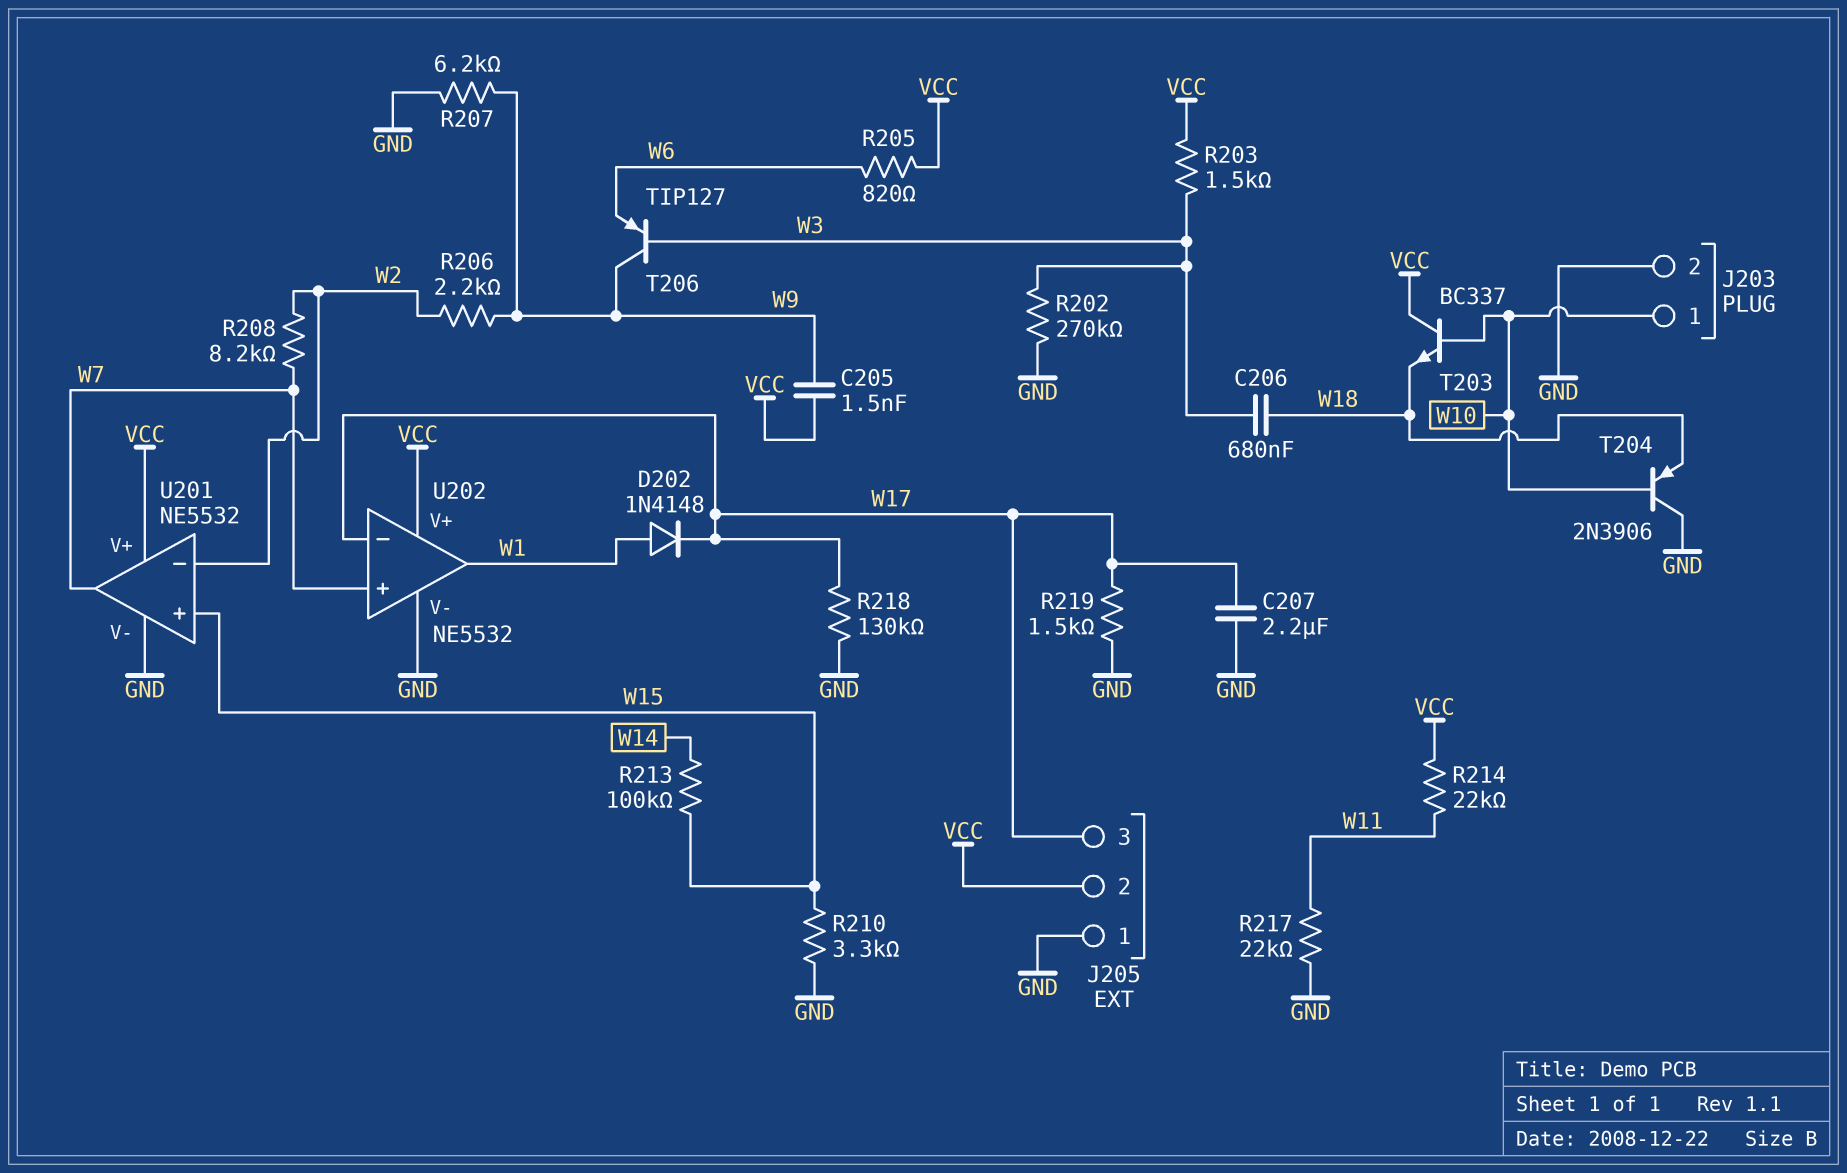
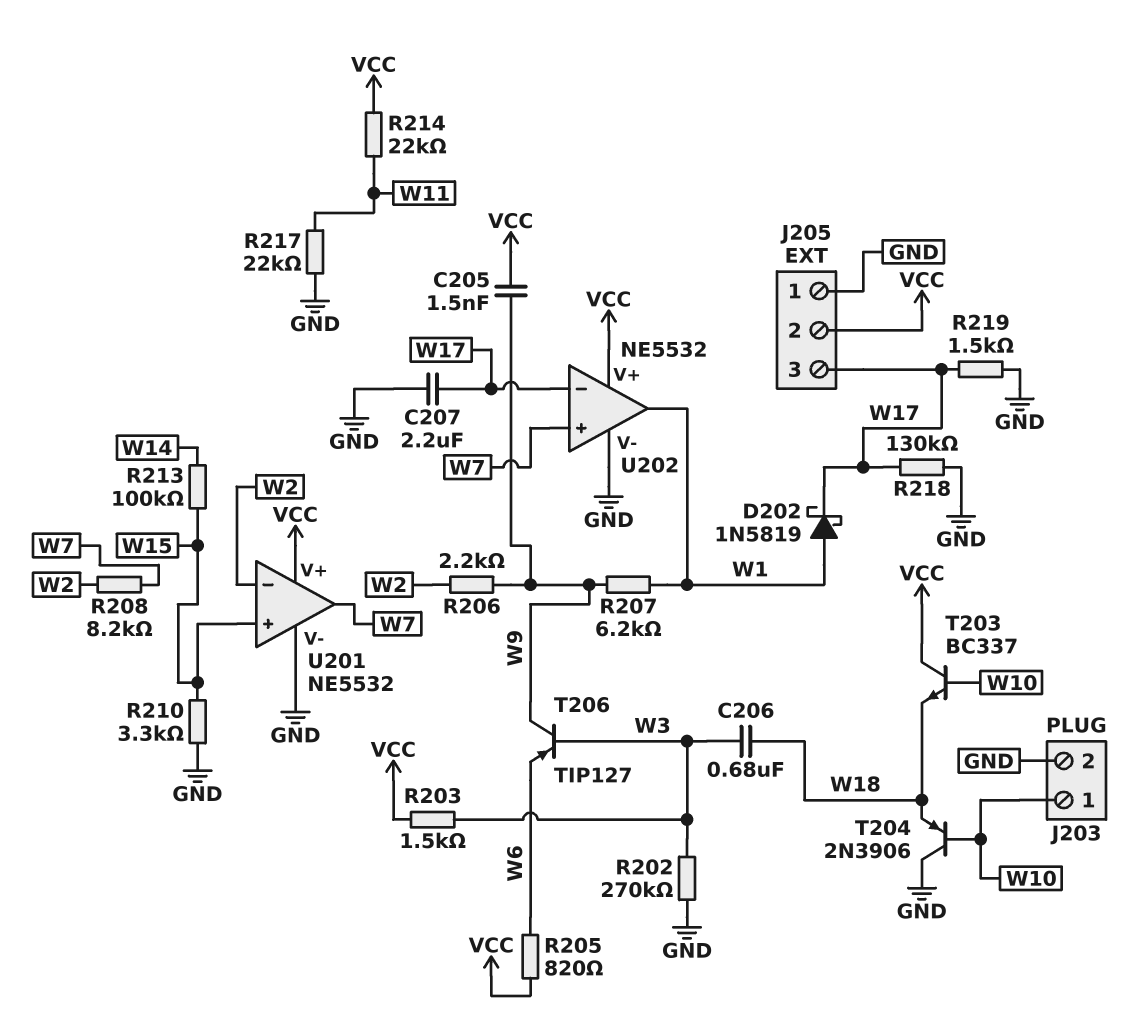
D202: diode 1N4148 (A W1, K W17) -> schottky 1N5819 (A W1, K W17)
R207: 6.2k (GND, W9) -> 6.2k (W1, W9)

